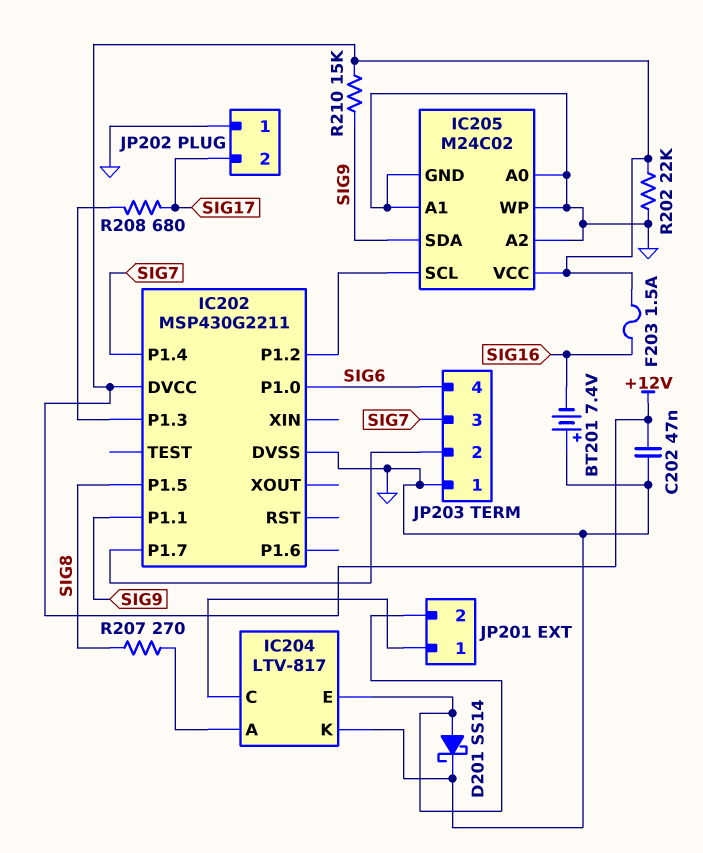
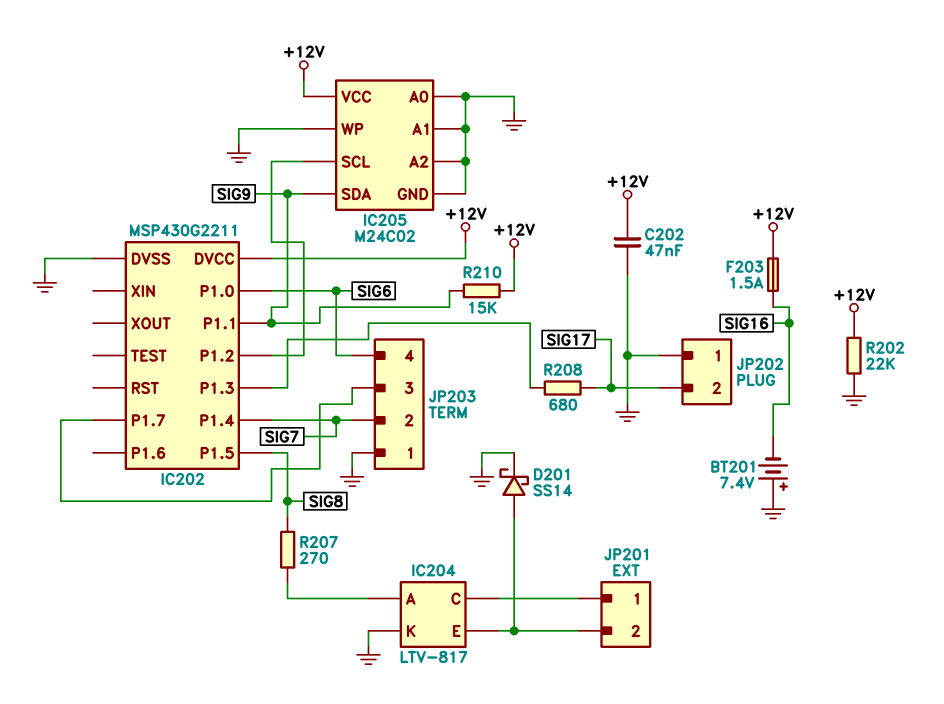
JP203 pin 2: IC202/P1.7 -> SIG7
JP203 pin 3: SIG7 -> IC202/P1.7

